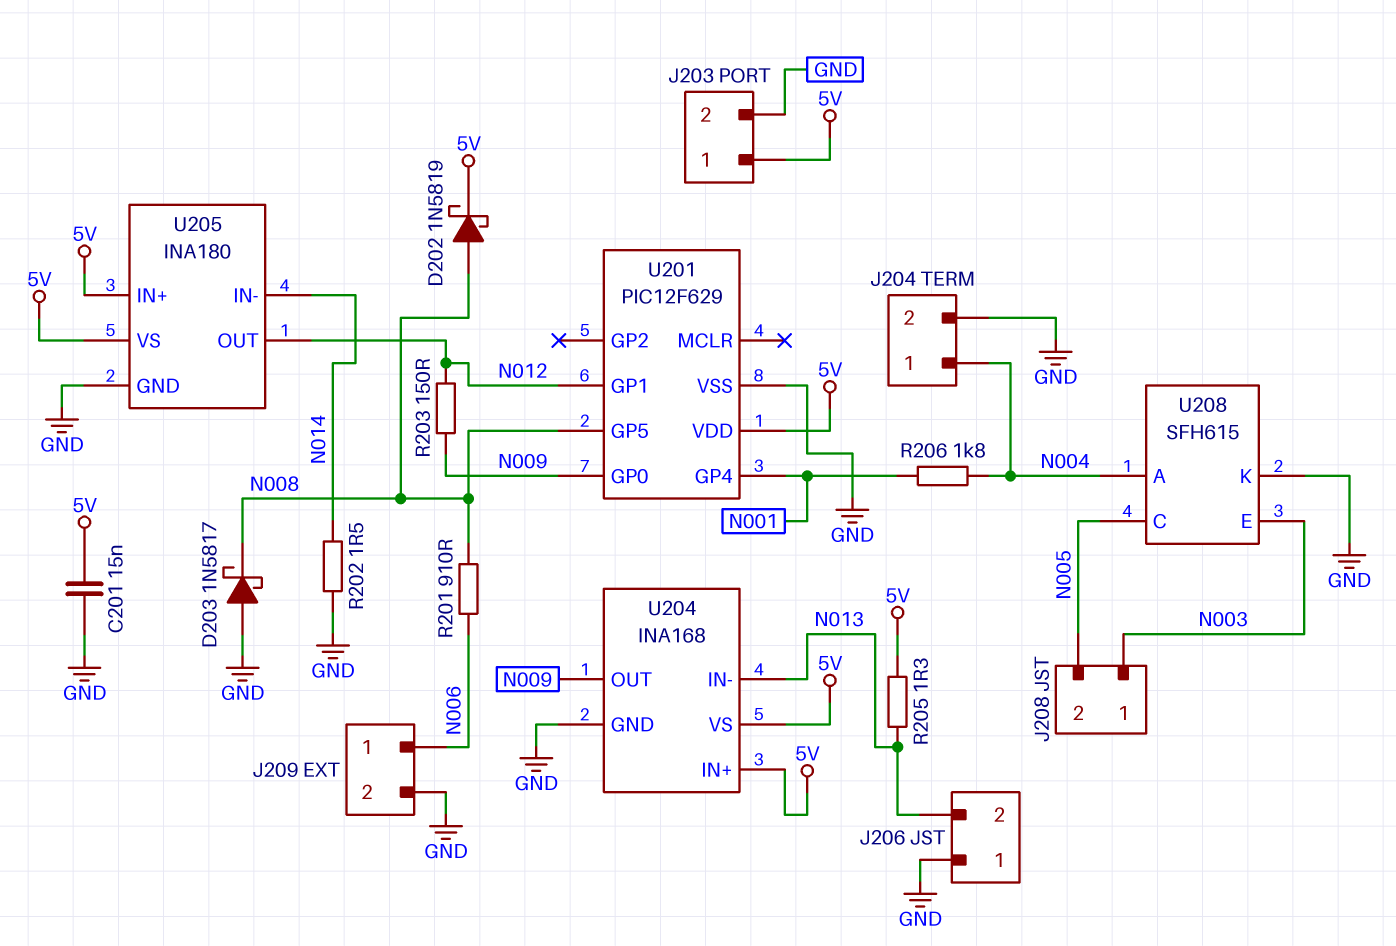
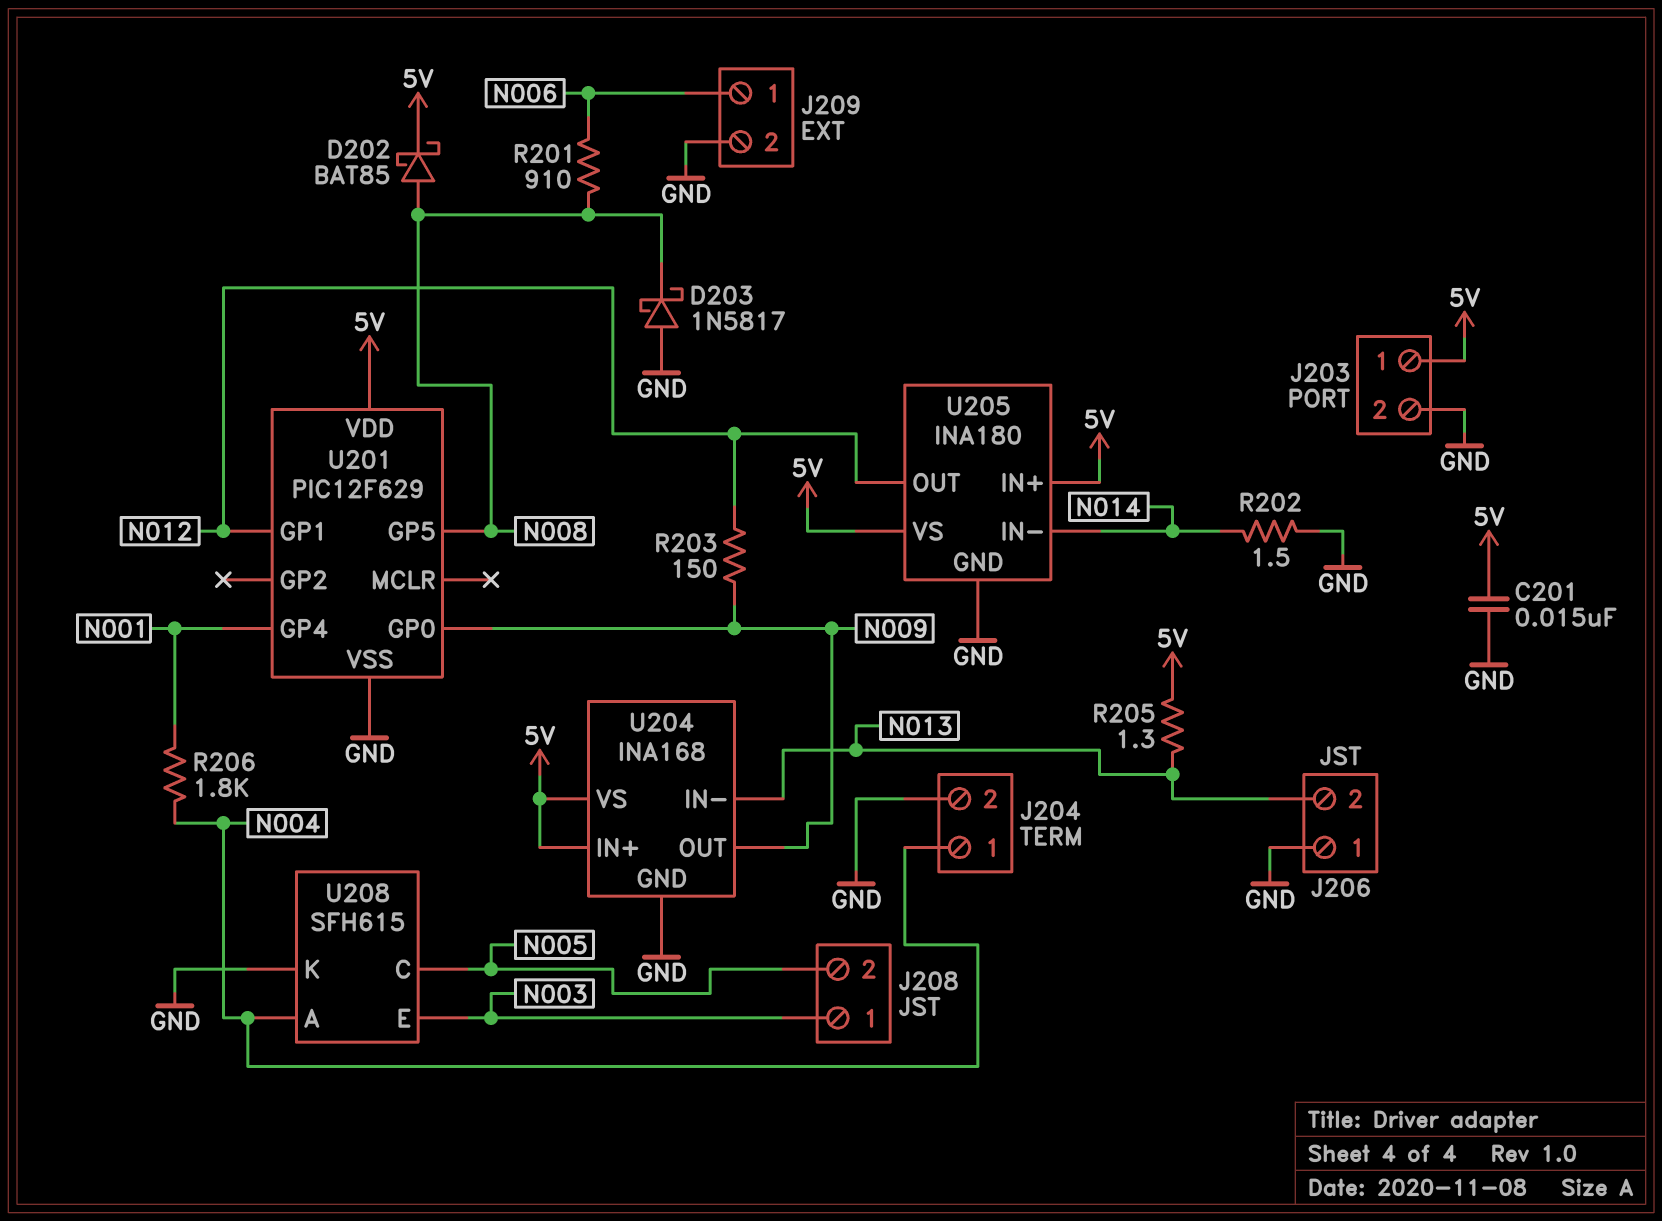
D202: schottky 1N5819 (A N008, K 5V) -> schottky BAT85 (A N008, K 5V)

